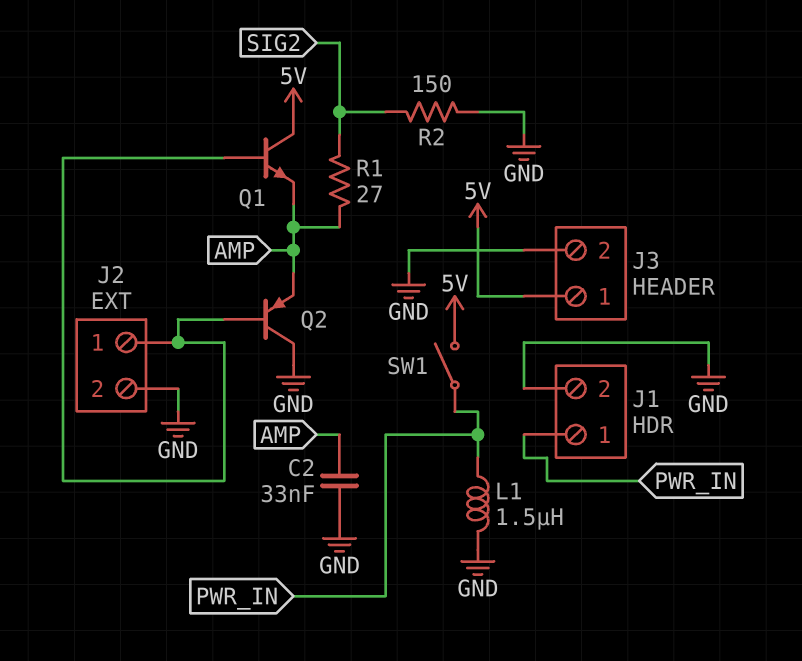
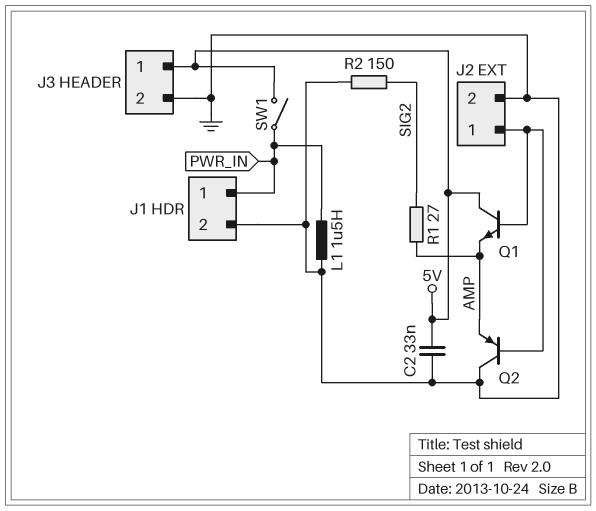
C2: 33nF (AMP, GND) -> 33nF (5V, GND)

